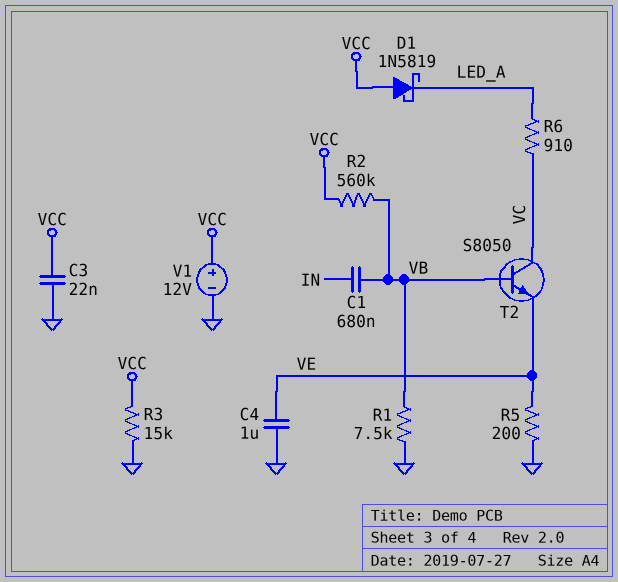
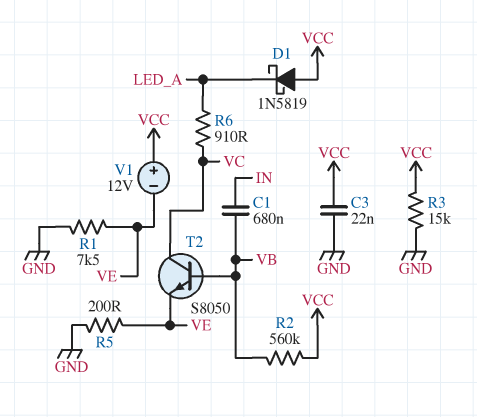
C4: 1uF (GND, VE) -> none
R1: 7.5k (GND, VB) -> 7.5k (GND, VE)
V1: 12V (plus VCC, minus GND) -> 12V (plus VCC, minus VE)

